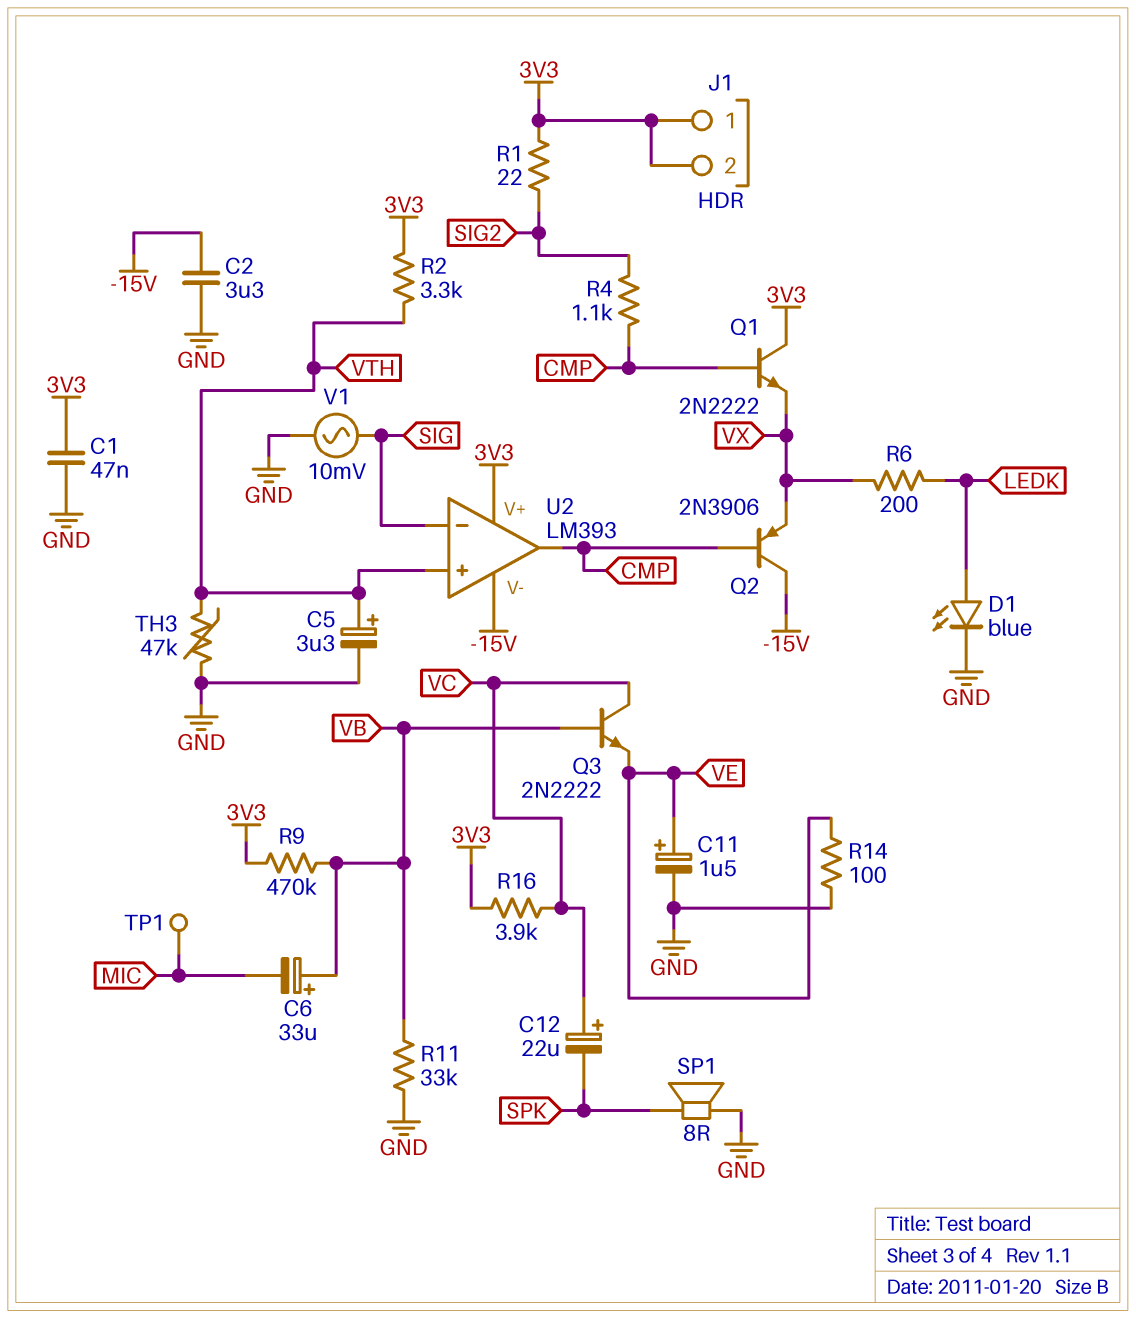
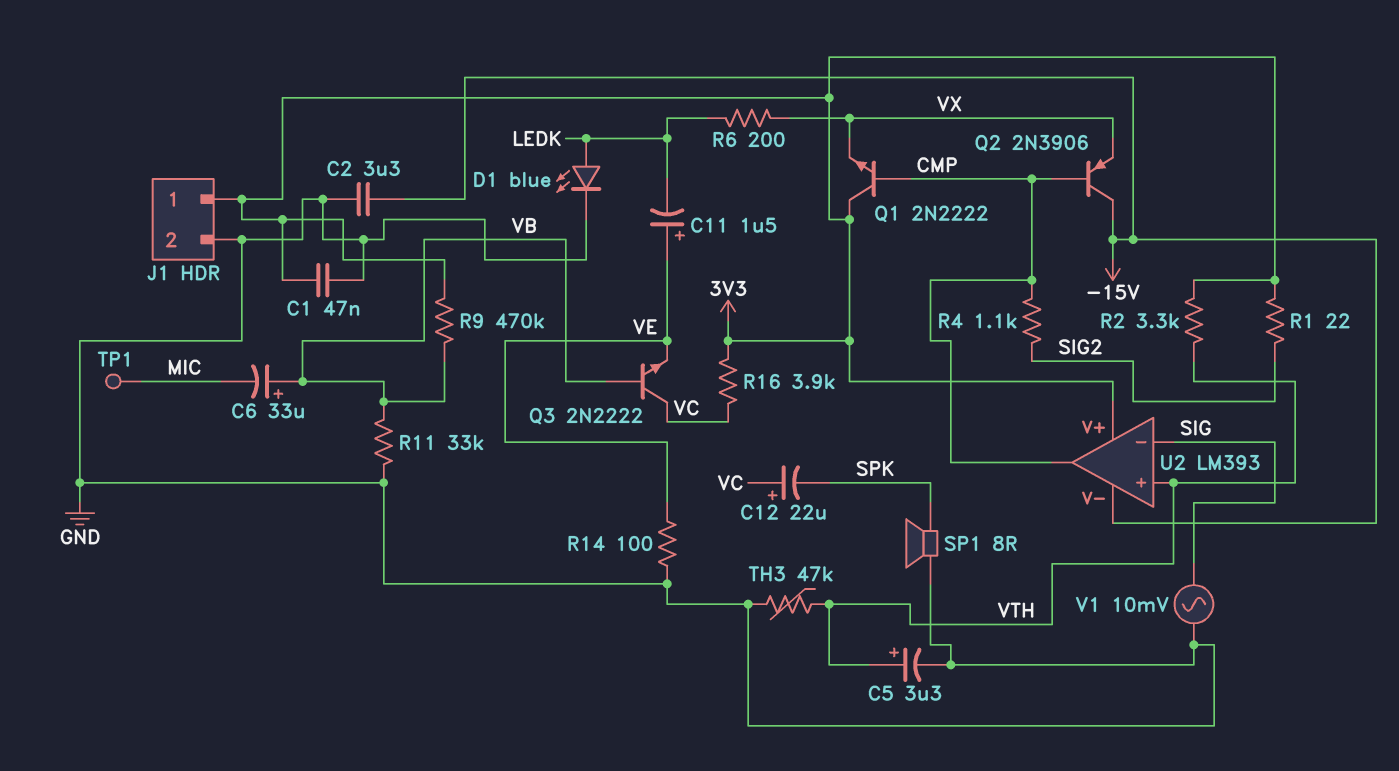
C11: 1.5uF (plus VE, minus GND) -> 1.5uF (plus VE, minus LEDK)
J1 pin 2: 3V3 -> GND

